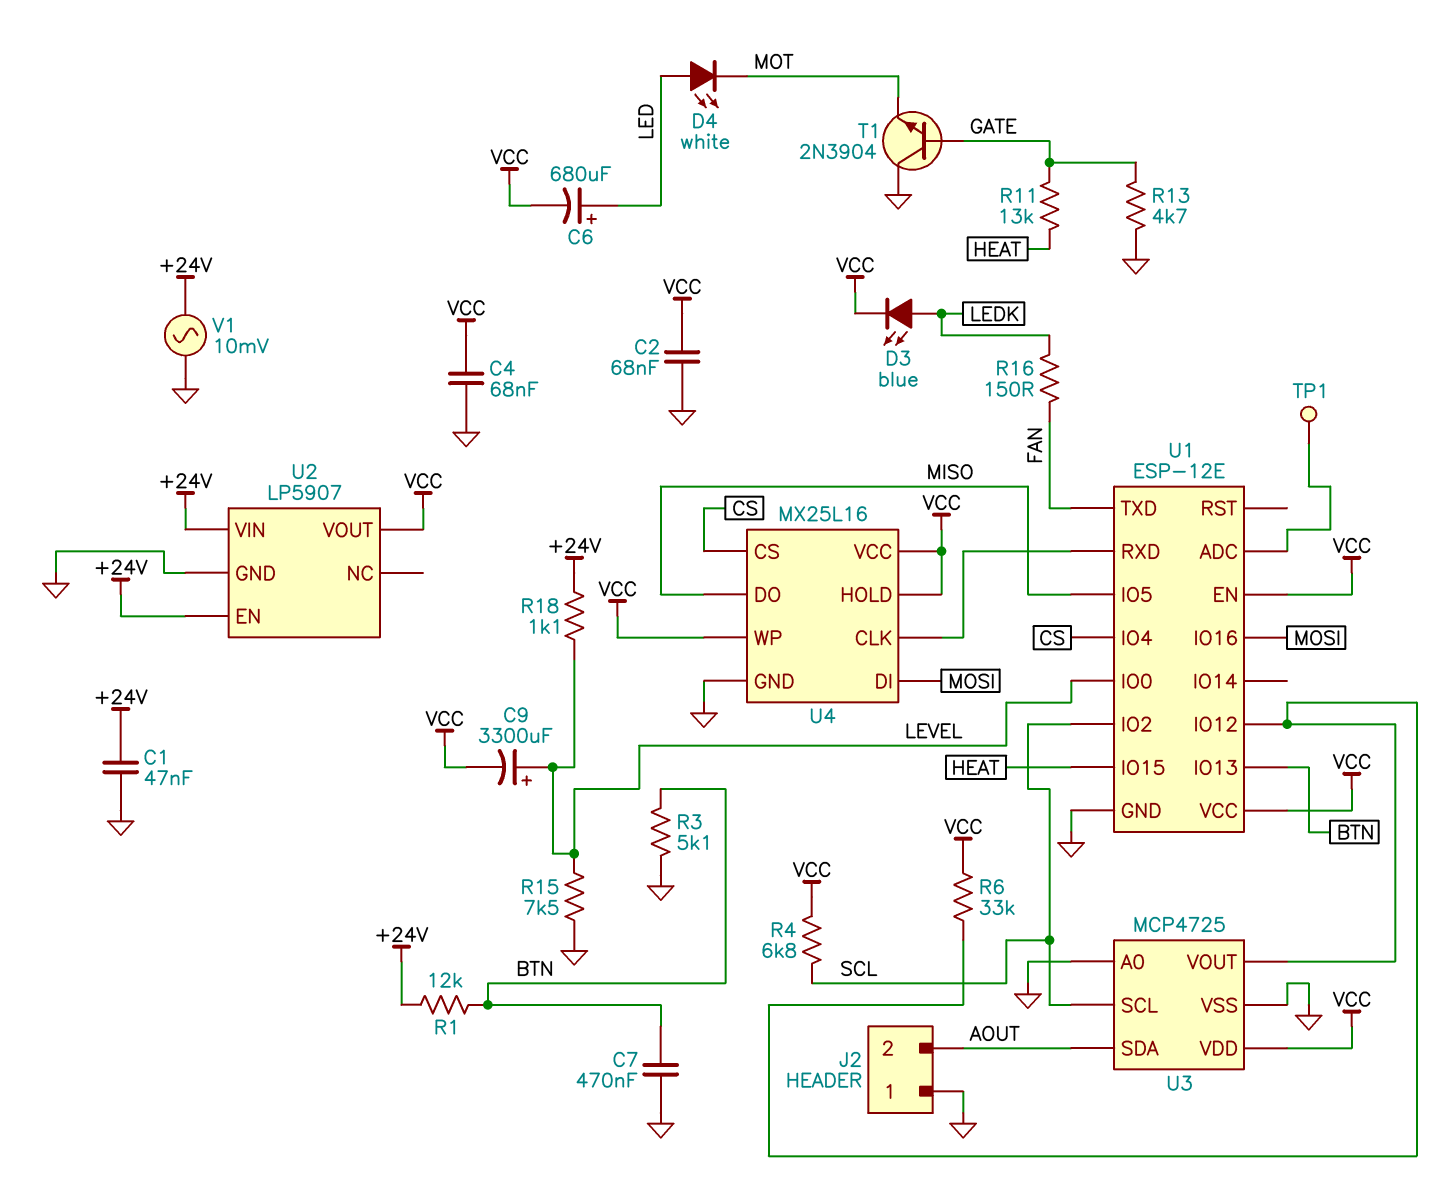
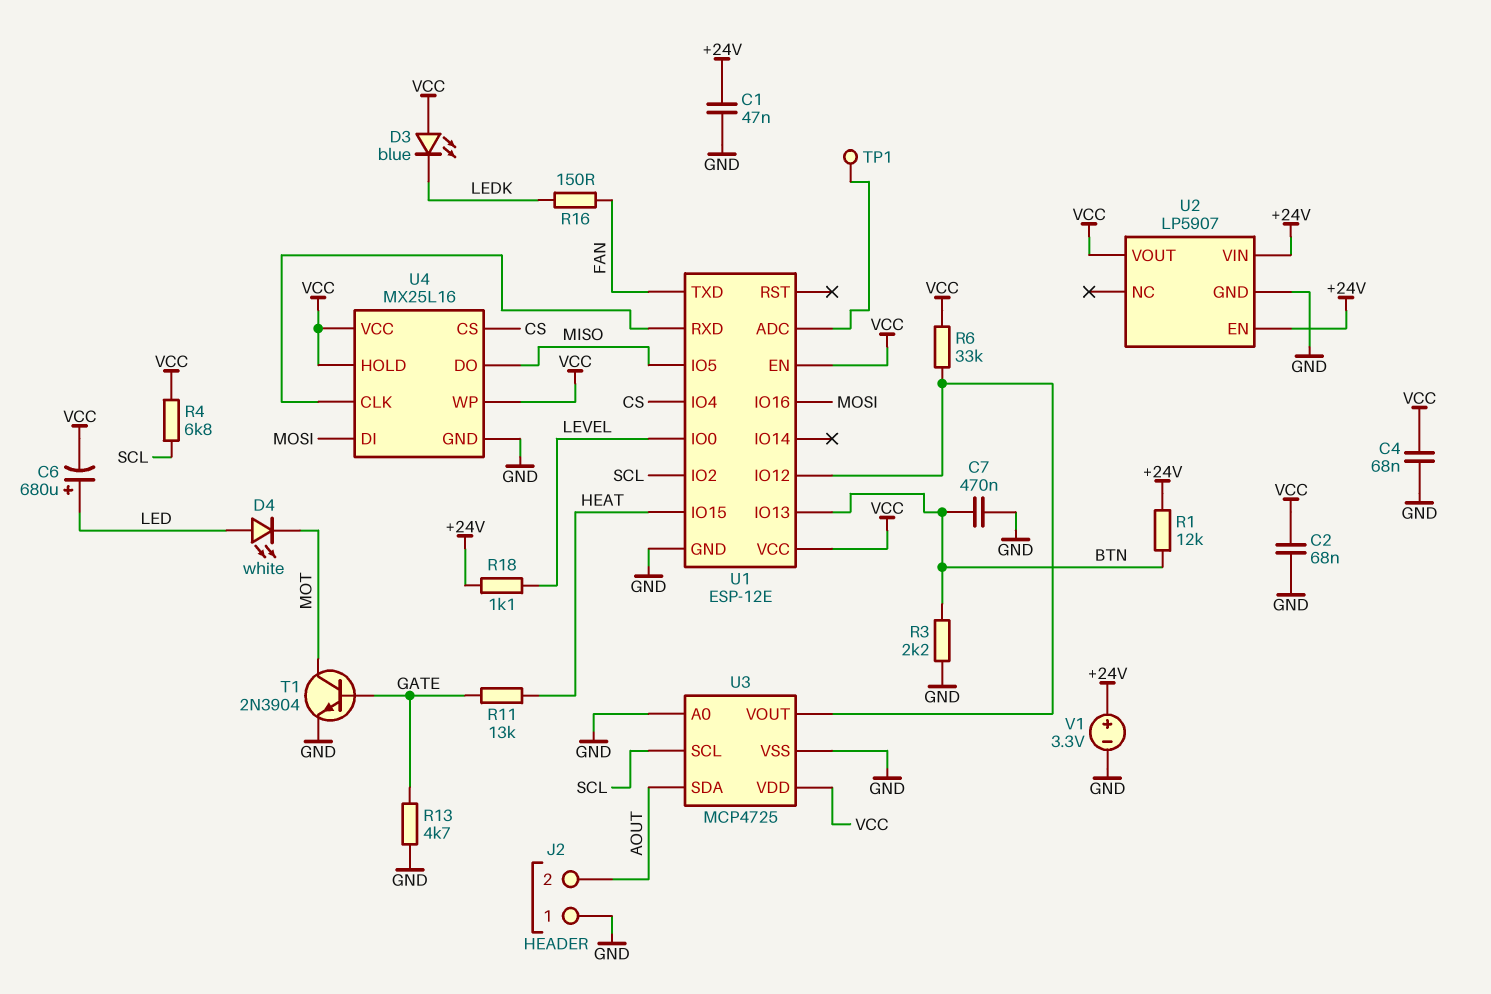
C9: 3300uF (plus LEVEL, minus VCC) -> none
D3: LED blue (A LEDK, K VCC) -> LED blue (A VCC, K LEDK)
R3: 5.1k (BTN, GND) -> 2.2k (BTN, GND)
R15: 7.5k (GND, LEVEL) -> none
T1: NPN 2N3904 (B GATE, C GND, E MOT) -> NPN 2N3904 (B GATE, C MOT, E GND)
V1: AC 10mV (+24V, GND) -> 3.3V (plus +24V, minus GND)

